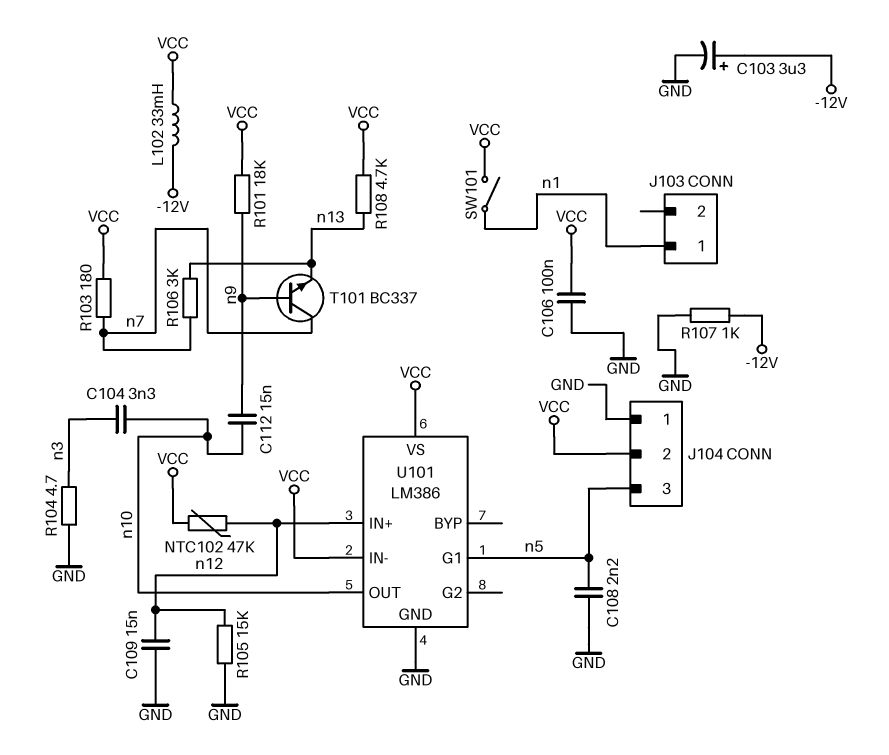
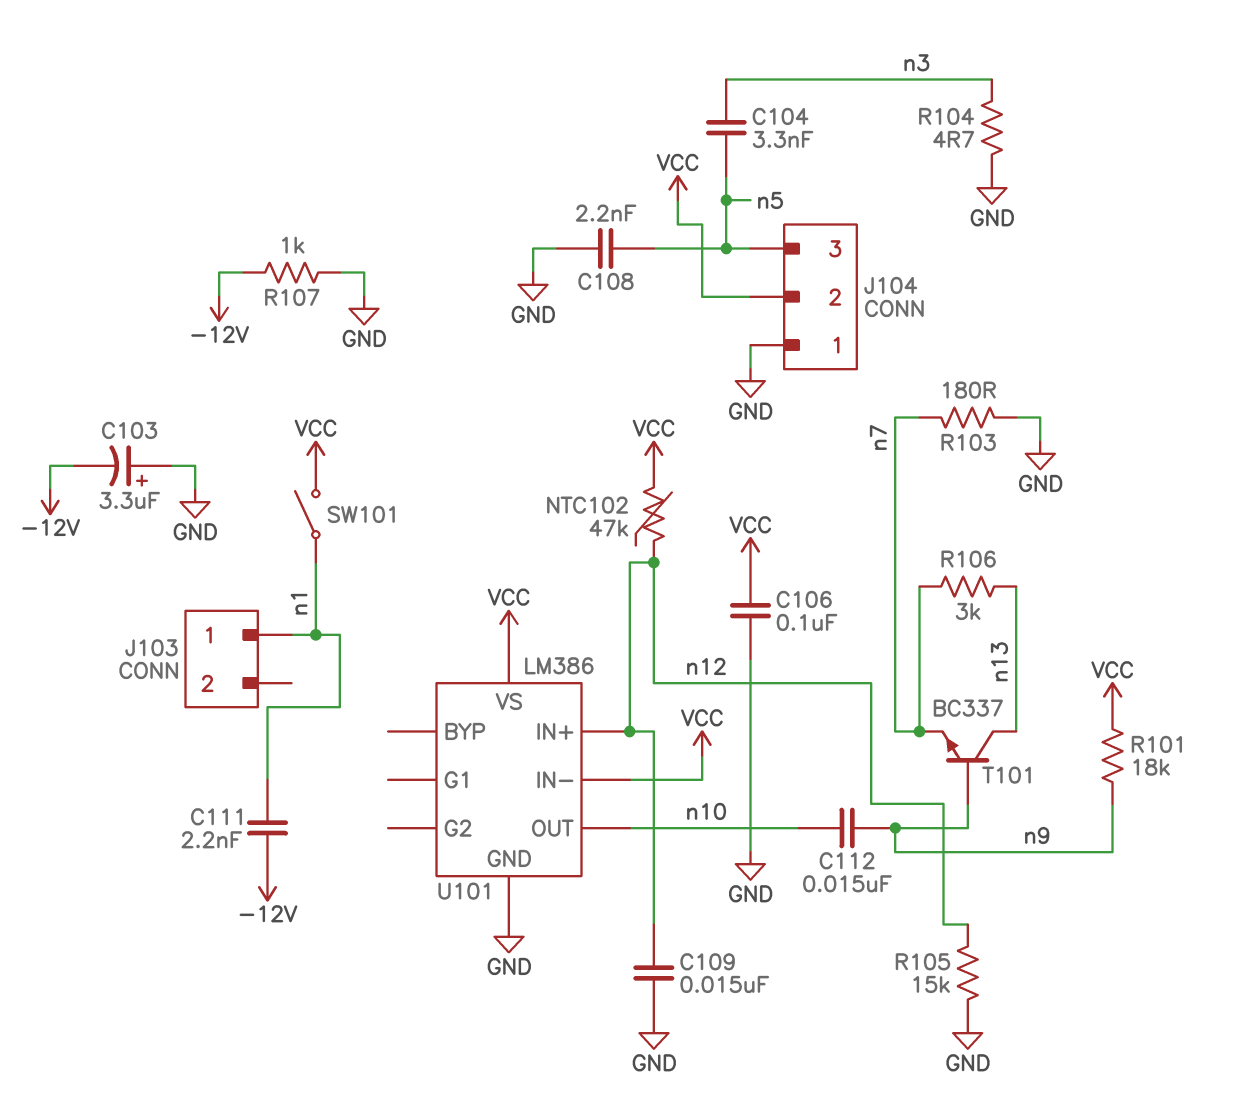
C103: 3.3uF (plus -12V, minus GND) -> 3.3uF (plus GND, minus -12V)
C104: 3.3nF (n3, n10) -> 3.3nF (n3, n5)
C111: none -> 2.2nF (-12V, n1)
L102: 33mH (-12V, VCC) -> none
R103: 180 (VCC, n7) -> 180 (GND, n7)
R108: 4.7k (VCC, n13) -> none
T101: NPN BC337 (B n9, C n7, E n13) -> NPN BC337 (B n9, C n13, E n7)
U101 pin G1: n5 -> none

